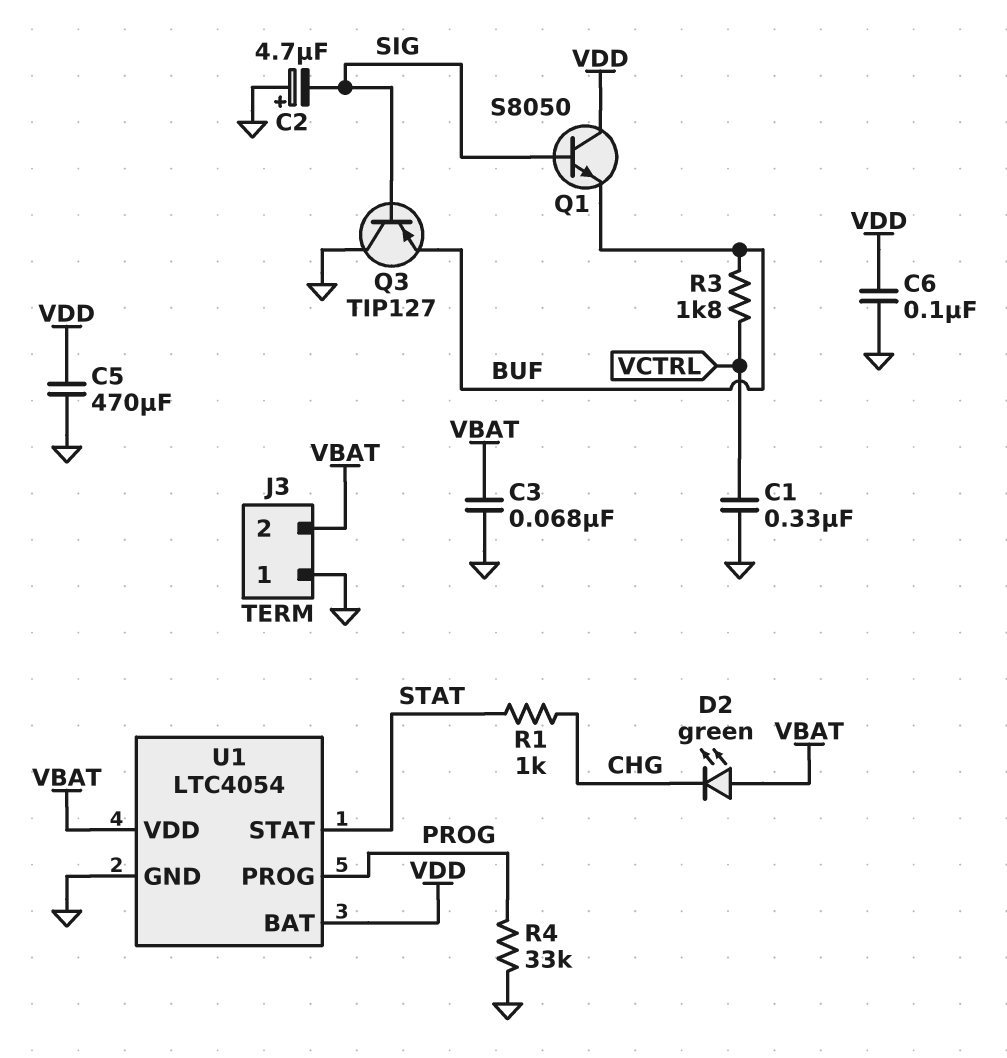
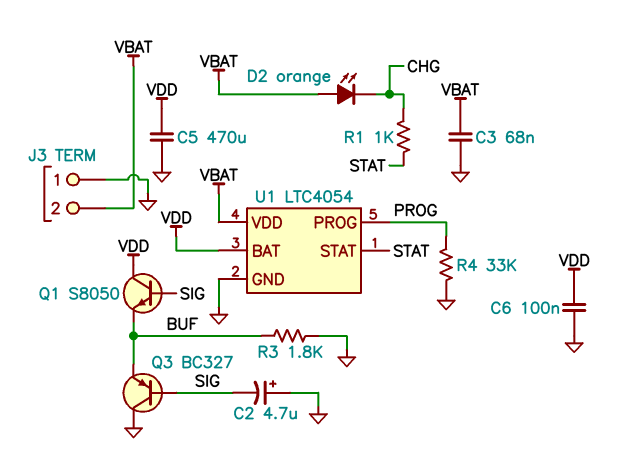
C1: 330nF (GND, VCTRL) -> none
D2: LED green (A VBAT, K CHG) -> LED orange (A VBAT, K CHG)
Q3: PNP TIP127 (B SIG, C GND, E BUF) -> PNP BC327 (B SIG, C GND, E BUF)
R3: 1.8k (BUF, VCTRL) -> 1.8k (BUF, GND)

